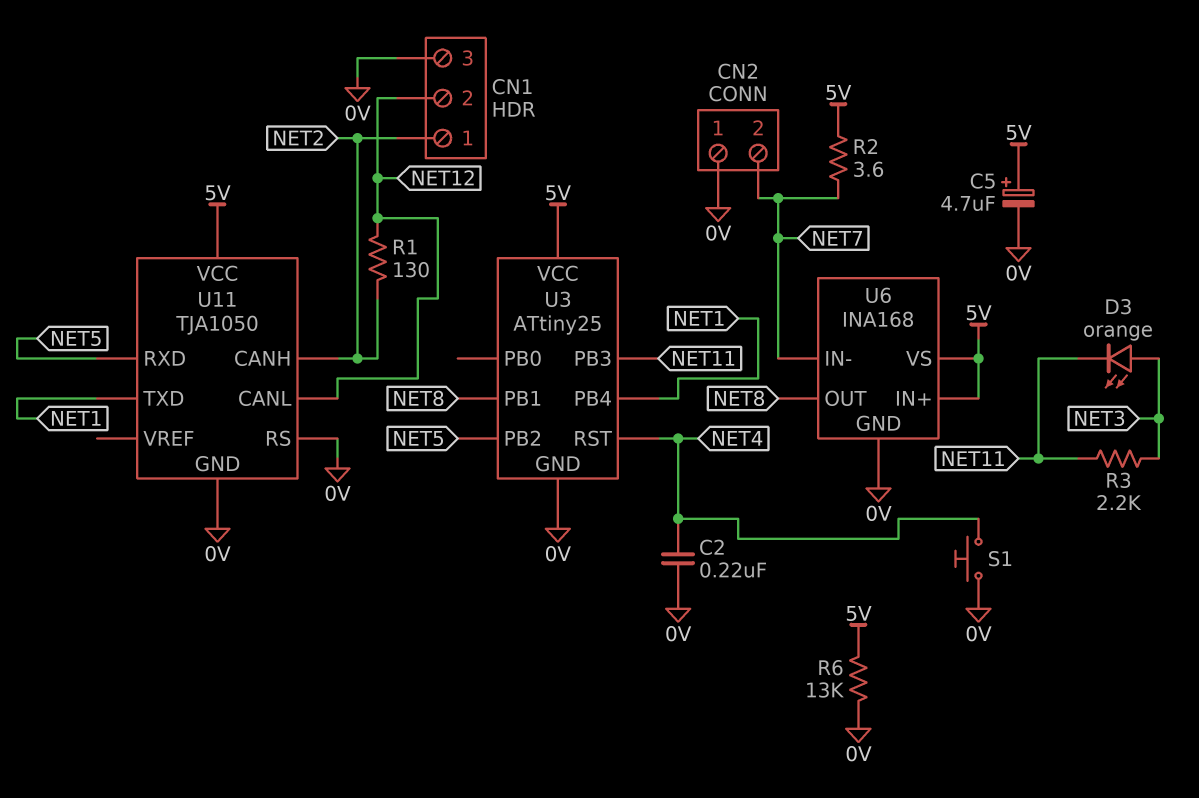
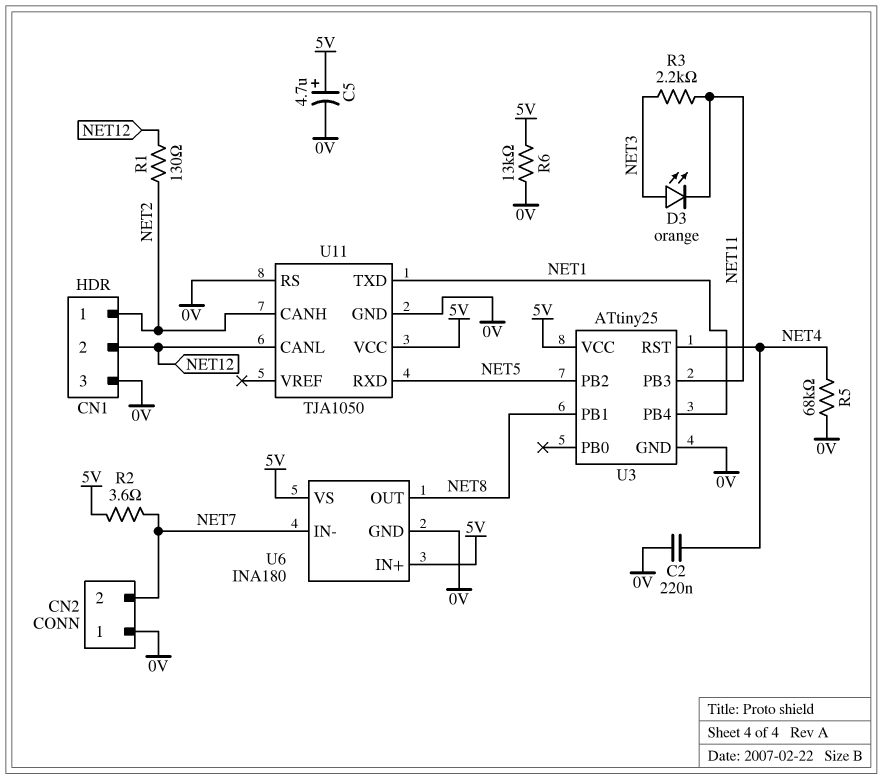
R5: none -> 68k (0V, NET4)
S1: button (0V, NET4) -> none
U6: INA168 -> INA180

